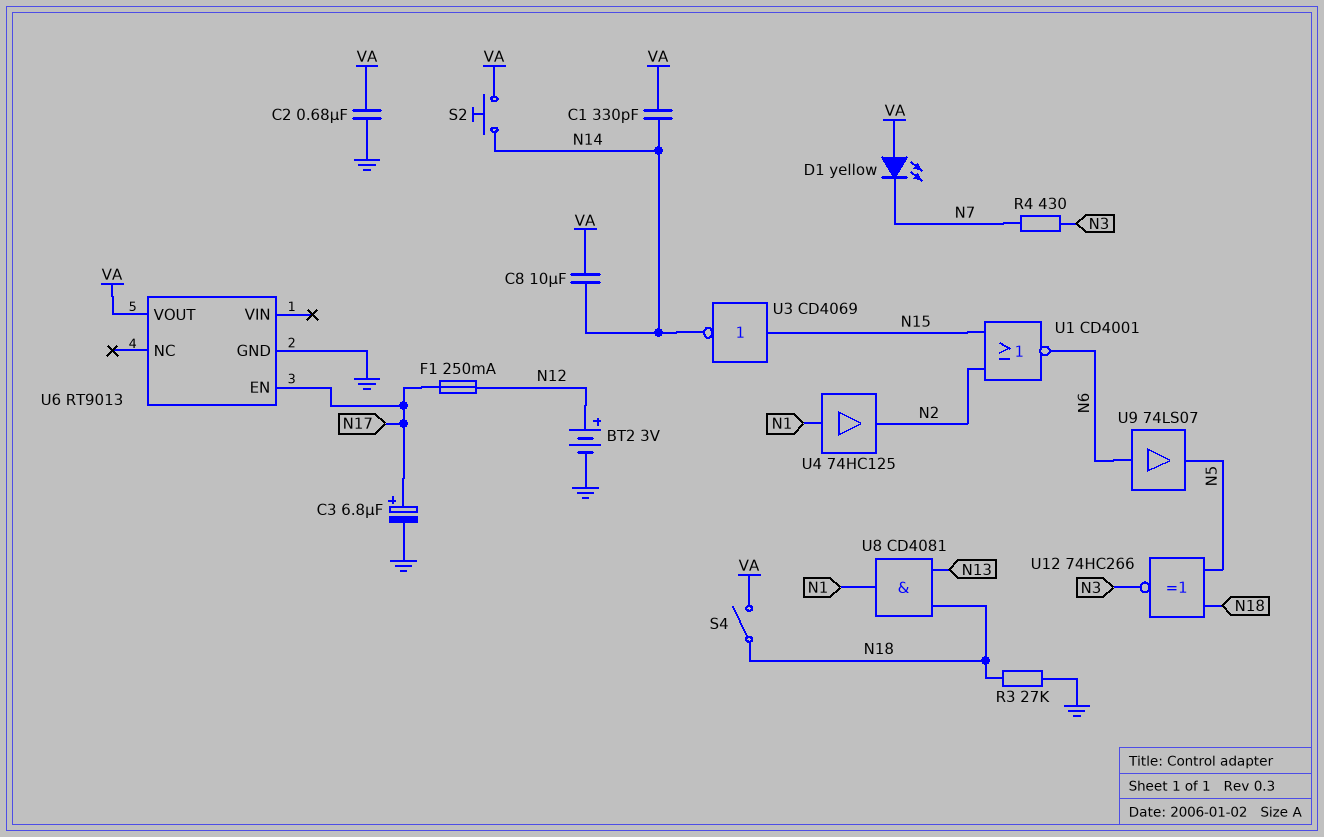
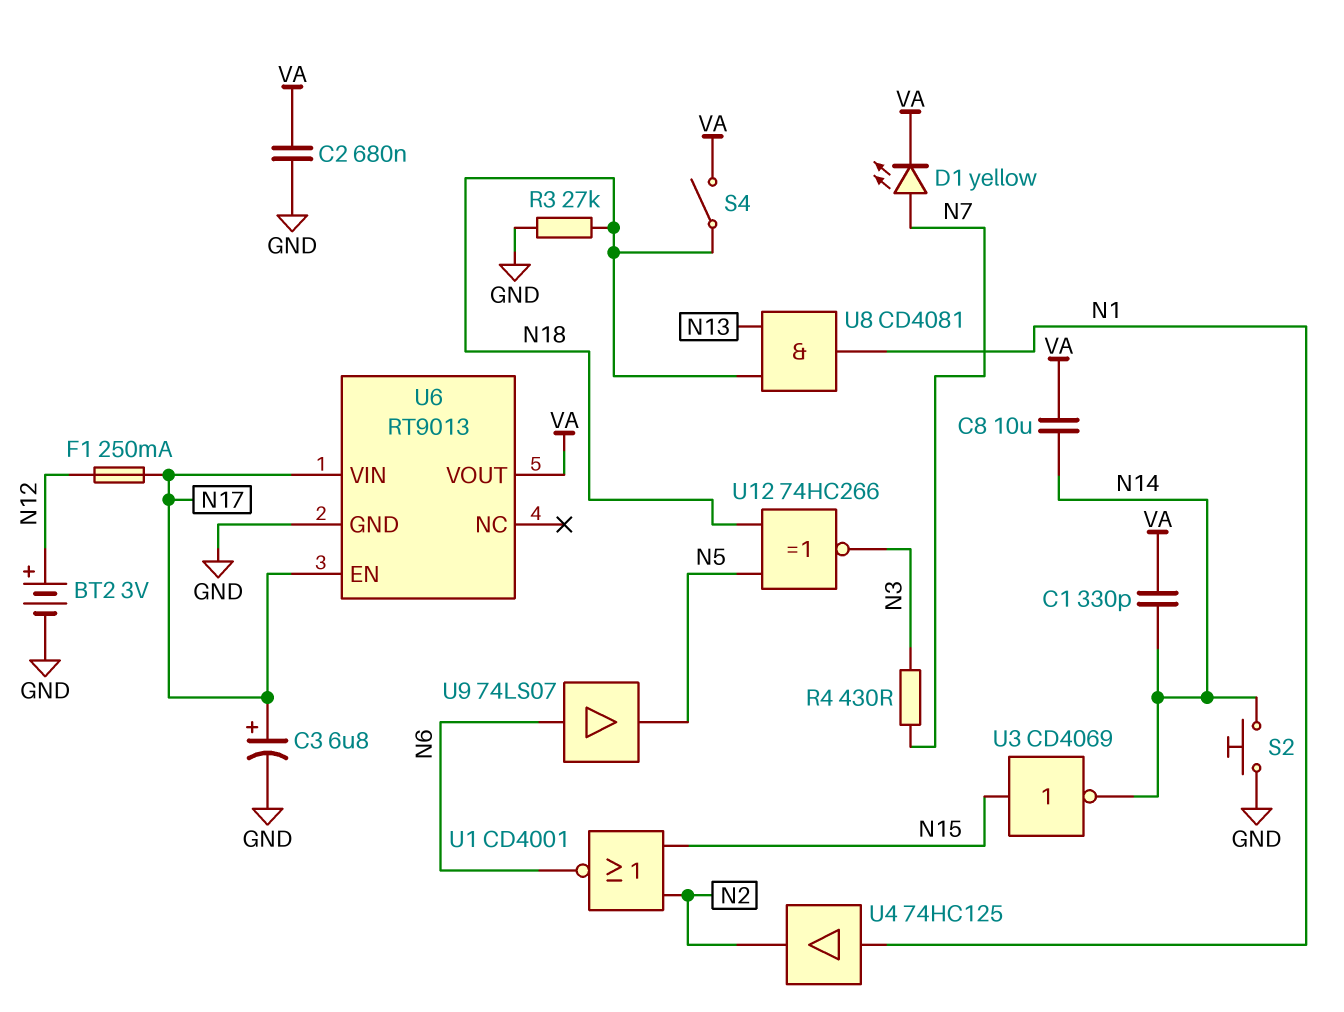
D1: LED yellow (A VA, K N7) -> LED yellow (A N7, K VA)
S2: button (N14, VA) -> button (GND, N14)
U6 pin VIN: none -> N17

